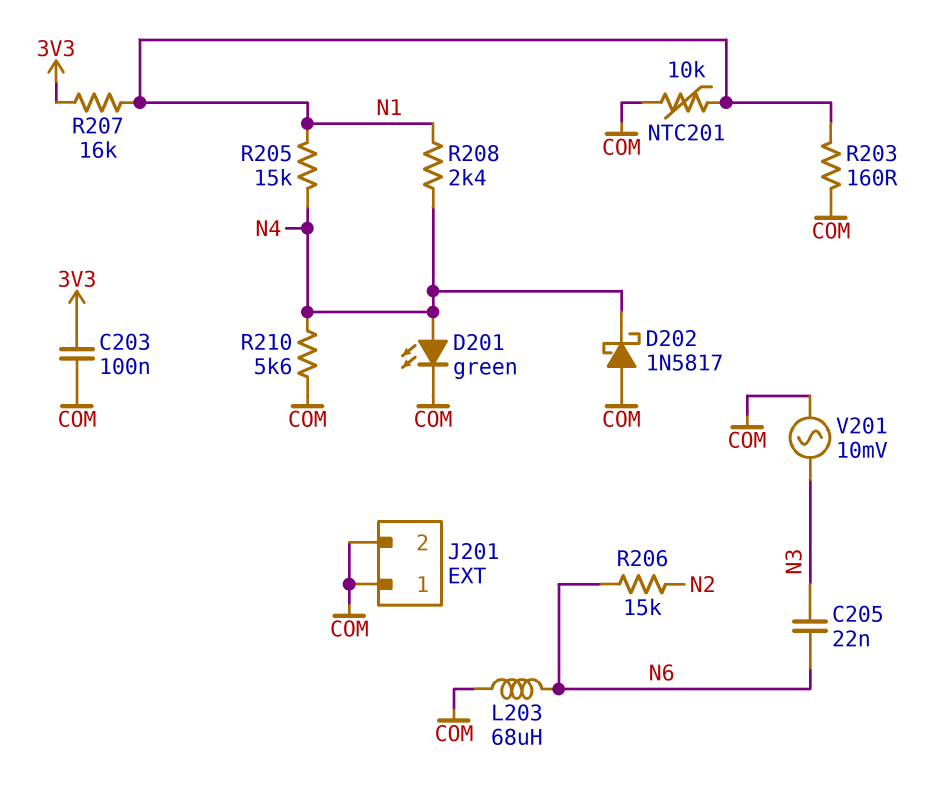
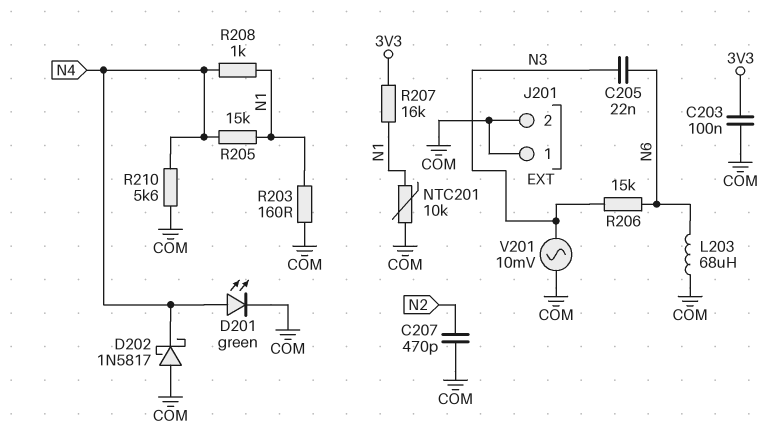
C207: none -> 470pF (COM, N2)
R206: 15k (N2, N6) -> 15k (N3, N6)
R208: 2.4k (N1, N4) -> 1k (N1, N4)

